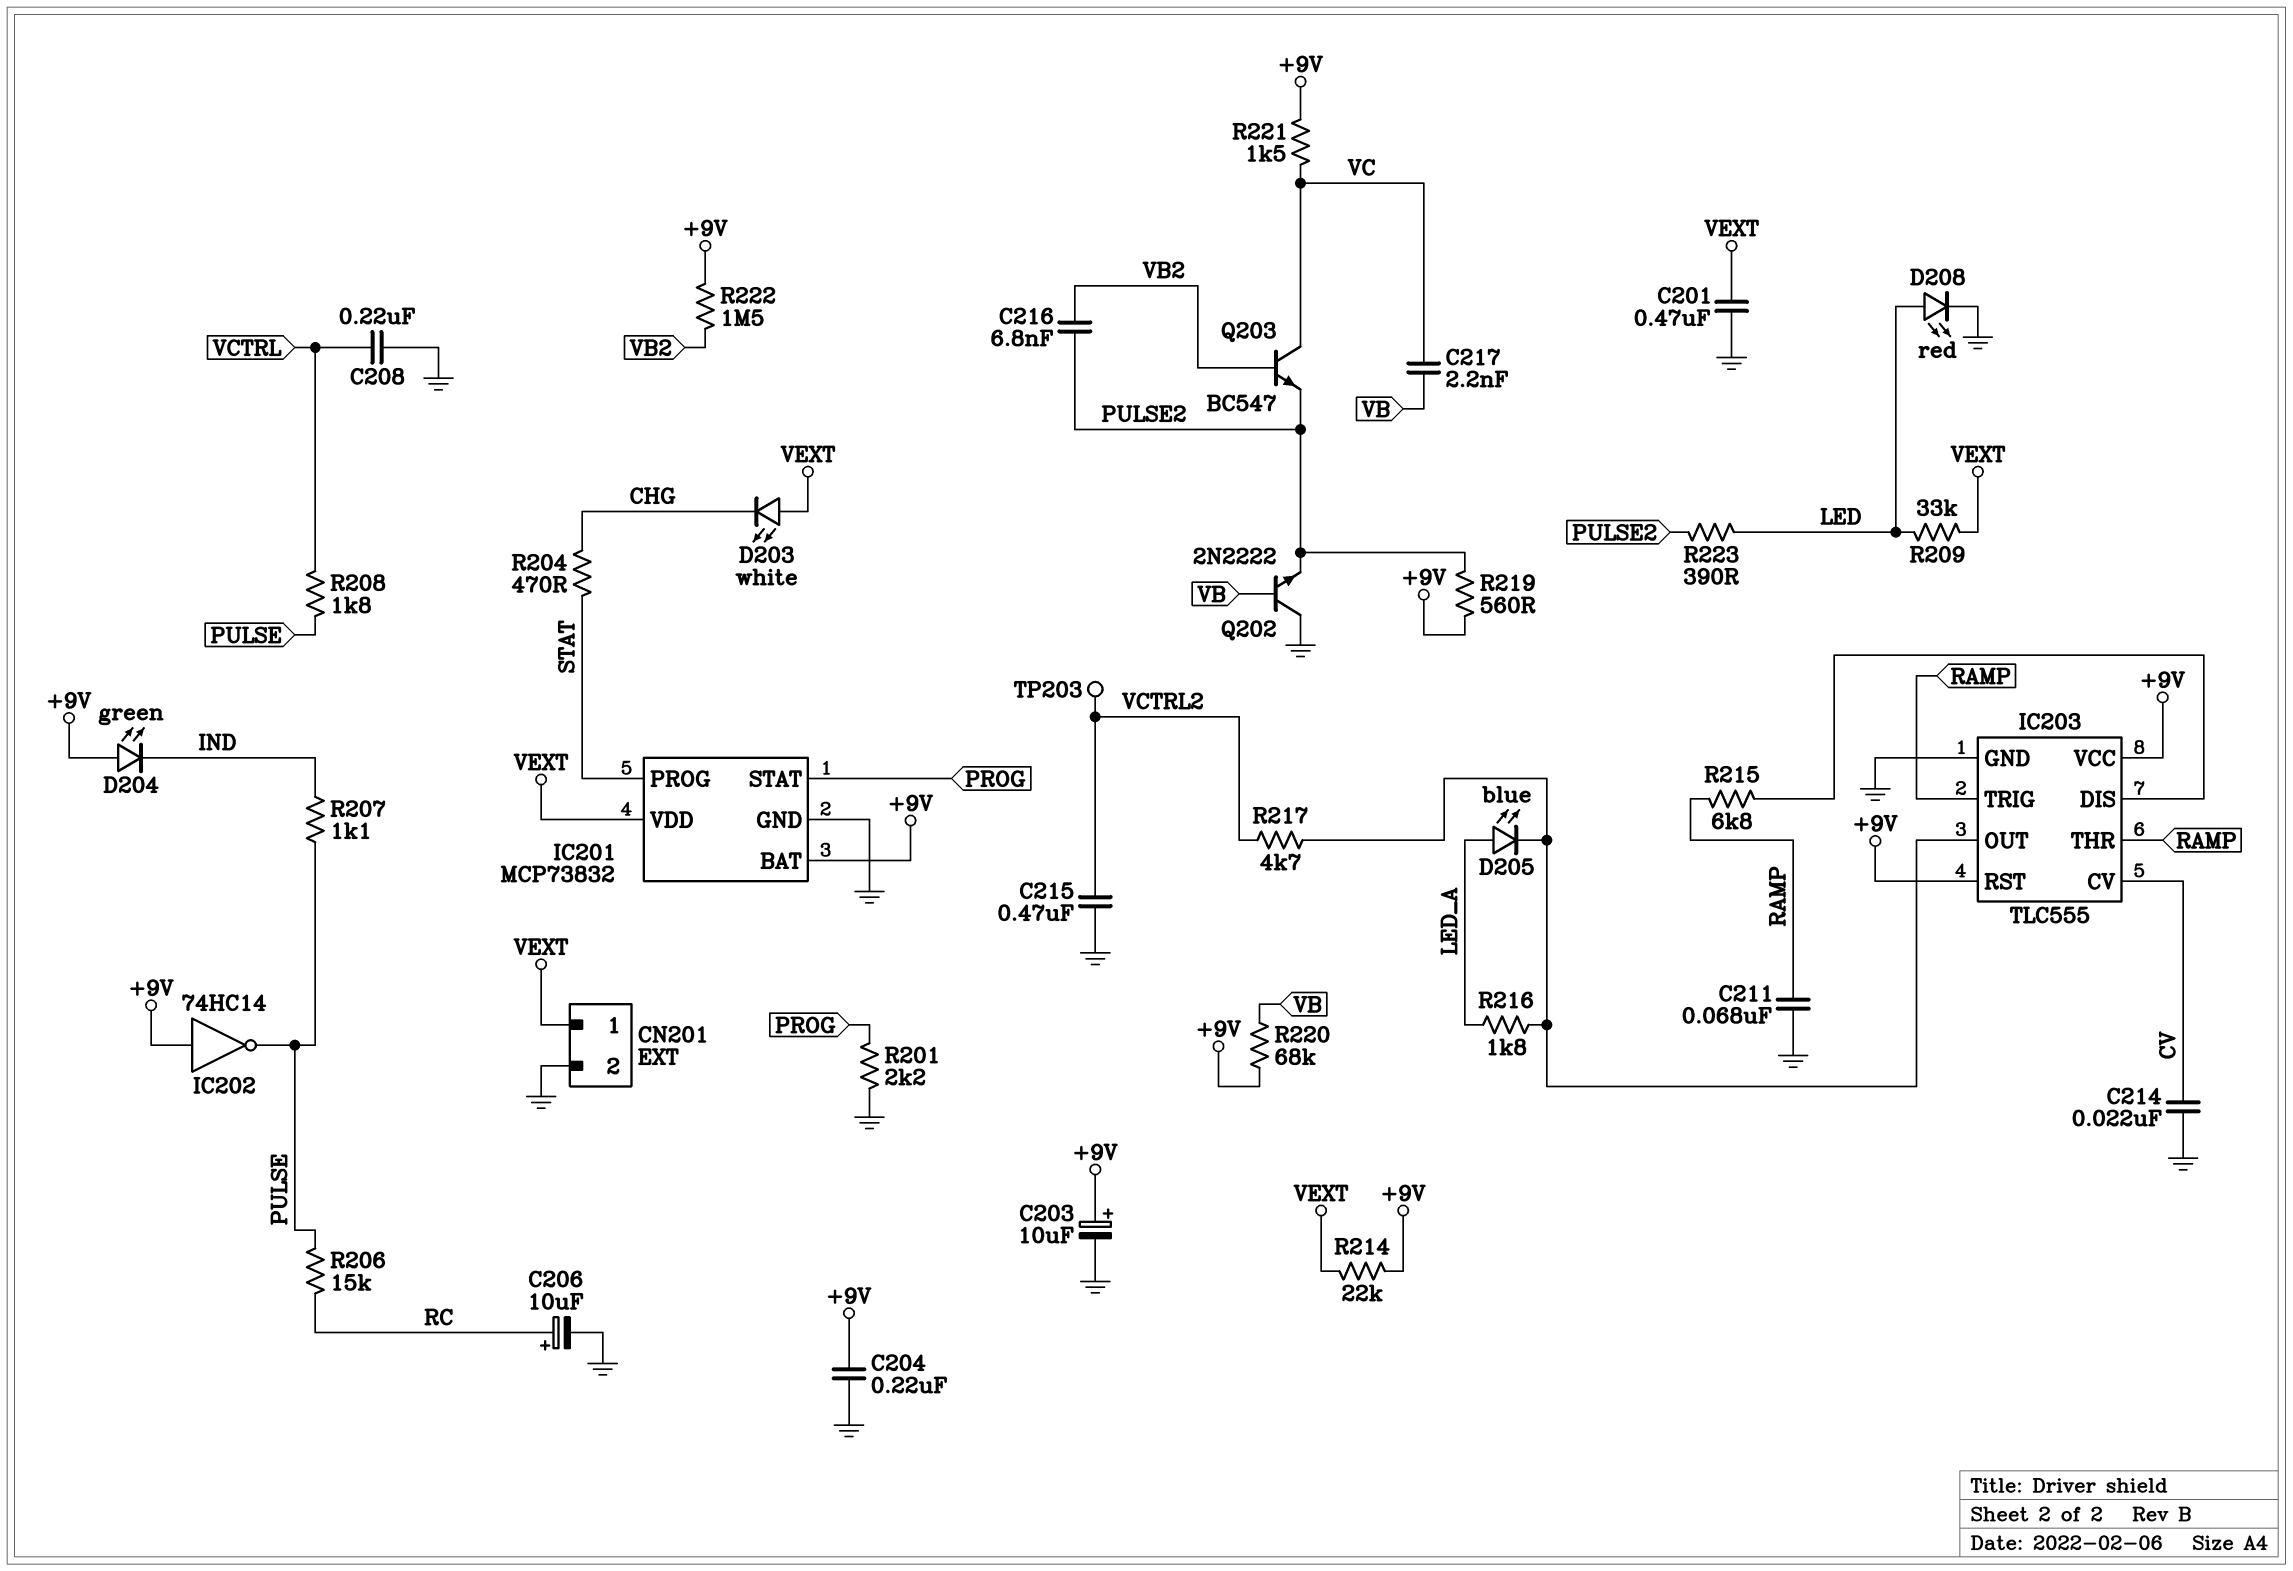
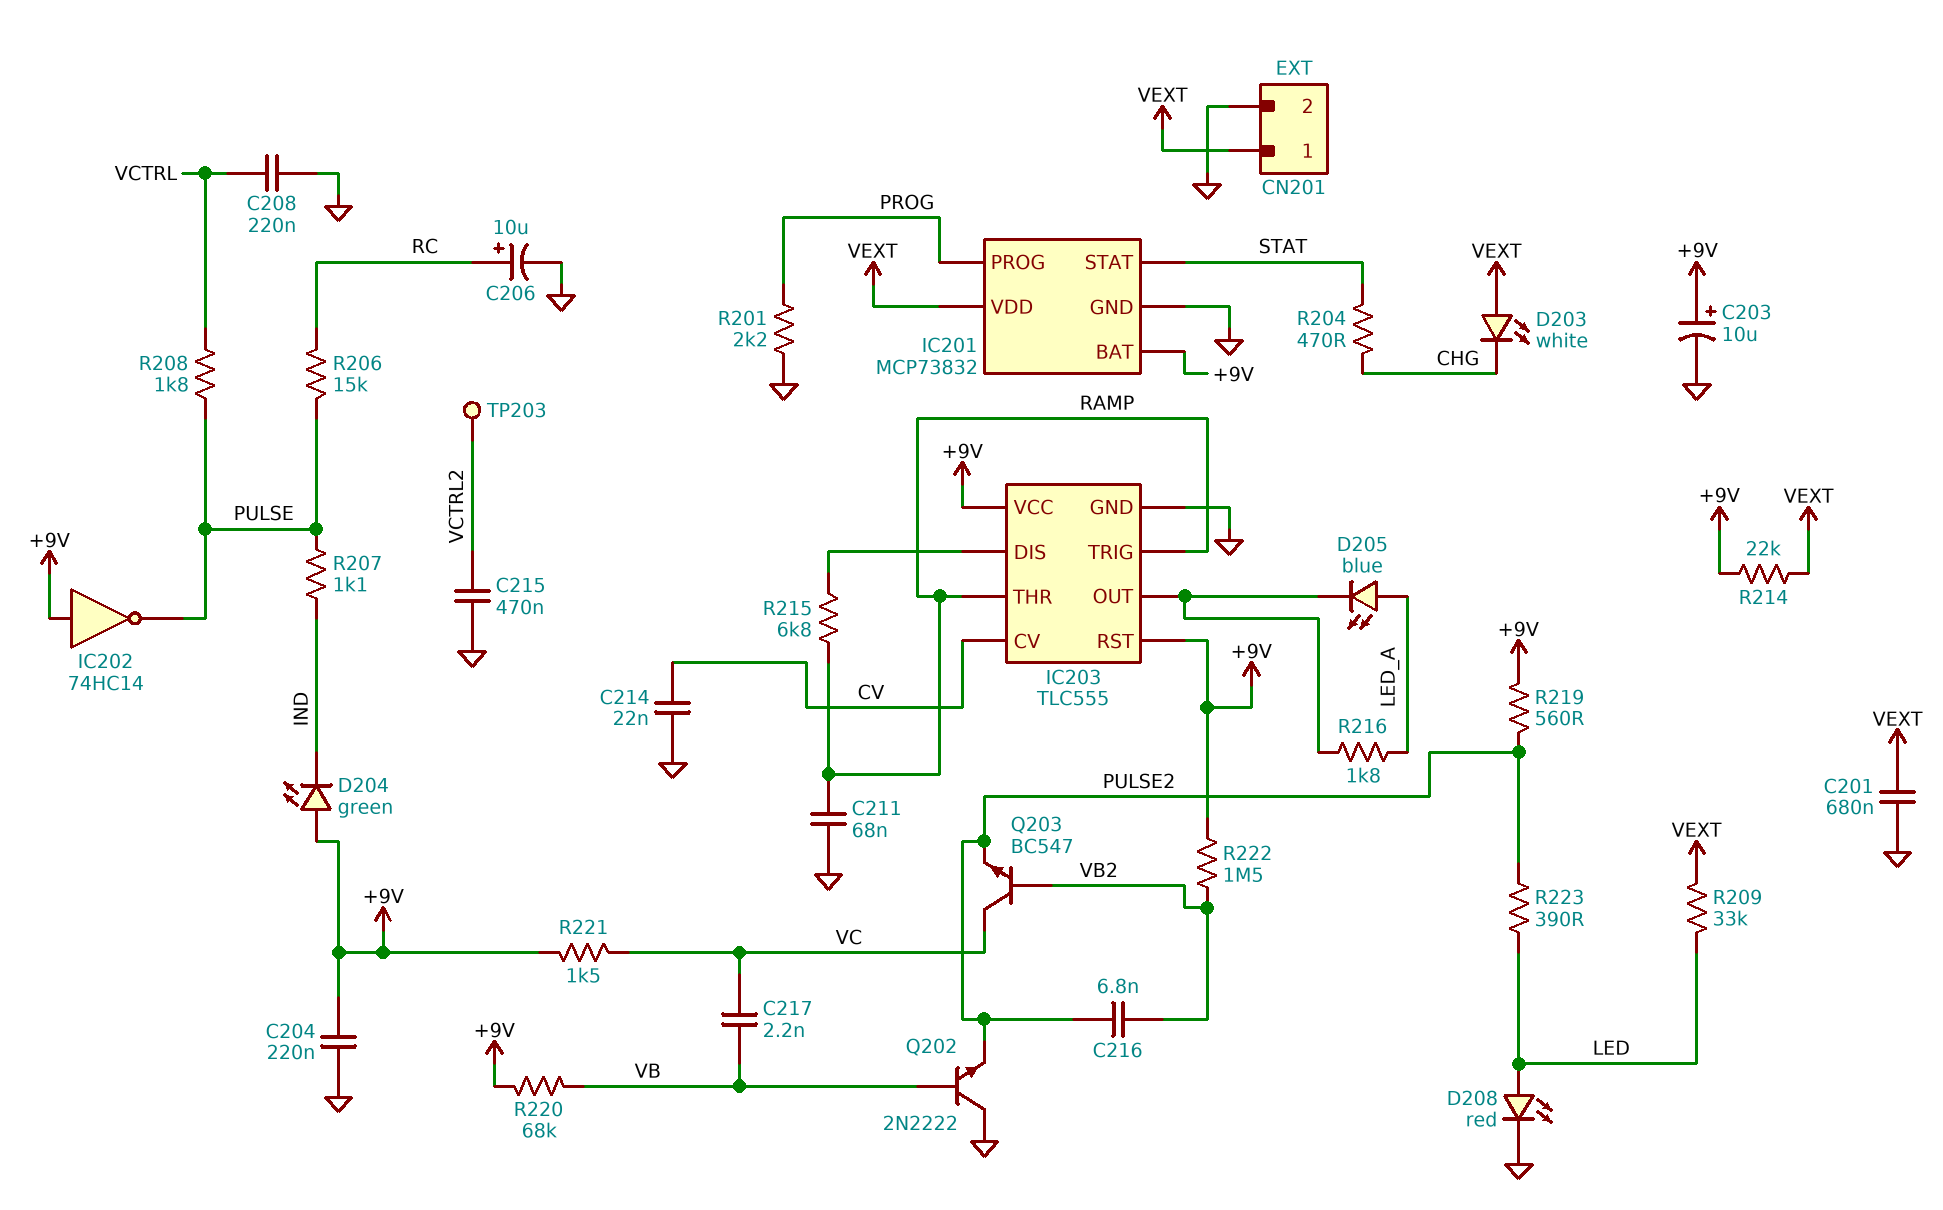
C201: 470nF (GND, VEXT) -> 680nF (GND, VEXT)
IC201 pin PROG: STAT -> PROG
IC201 pin STAT: PROG -> STAT
R217: 4.7k (IC203/OUT, VCTRL2) -> none

